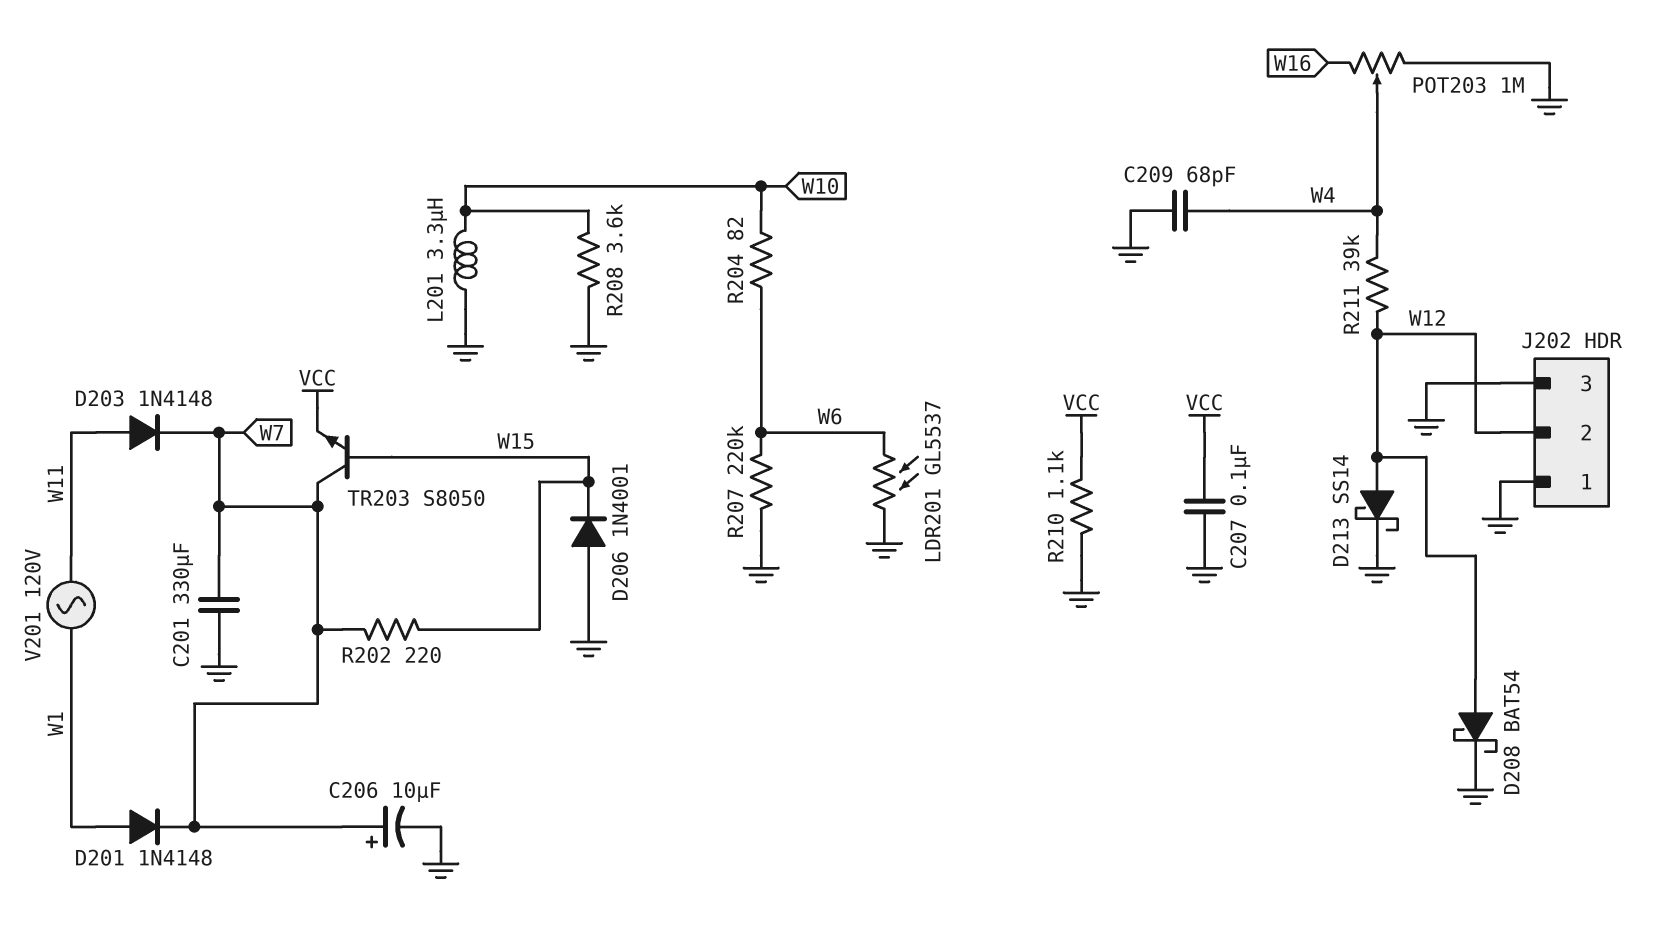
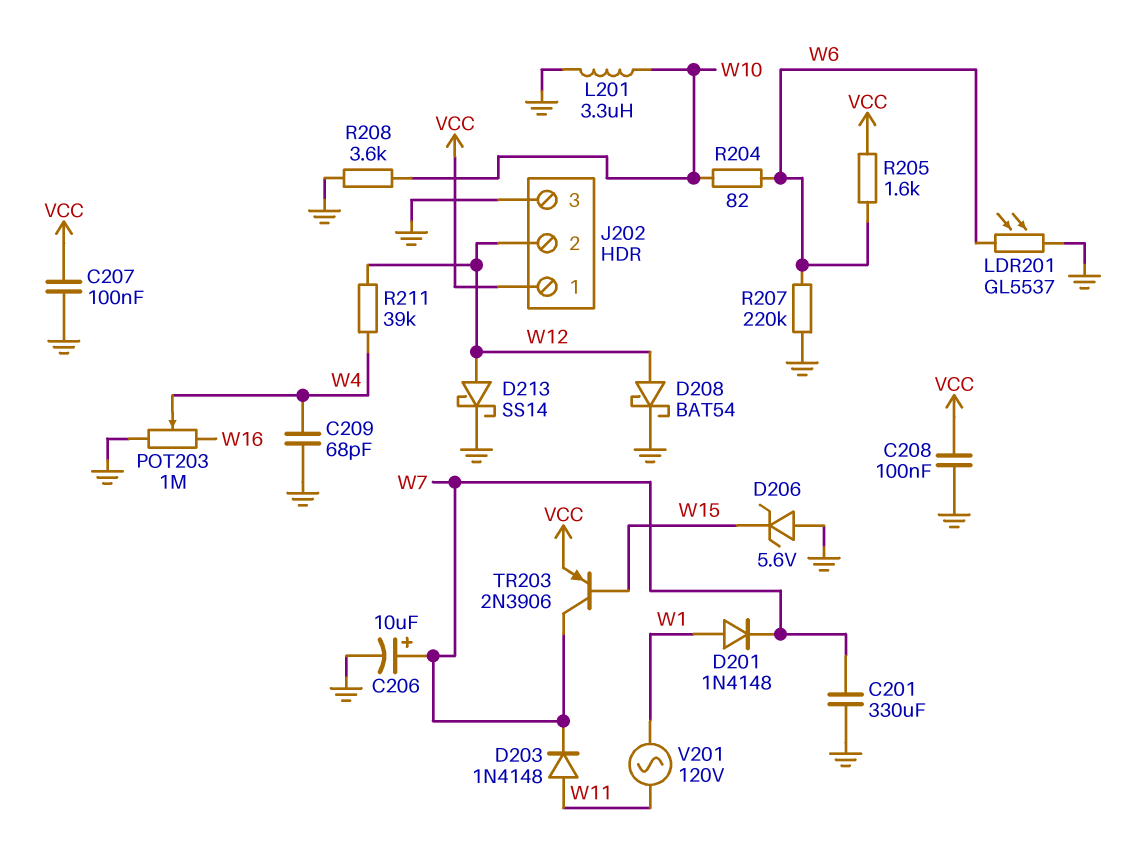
C208: none -> 100nF (GND, VCC)
D206: diode 1N4001 (A GND, K W15) -> zener 5.6V (A GND, K W15)
J202 pin 1: GND -> VCC
R202: 220 (W7, W15) -> none
R205: none -> 1.6k (VCC, W6)
R210: 1.1k (GND, VCC) -> none
TR203: NPN S8050 (B W15, C W7, E VCC) -> PNP 2N3906 (B W15, C W7, E VCC)

